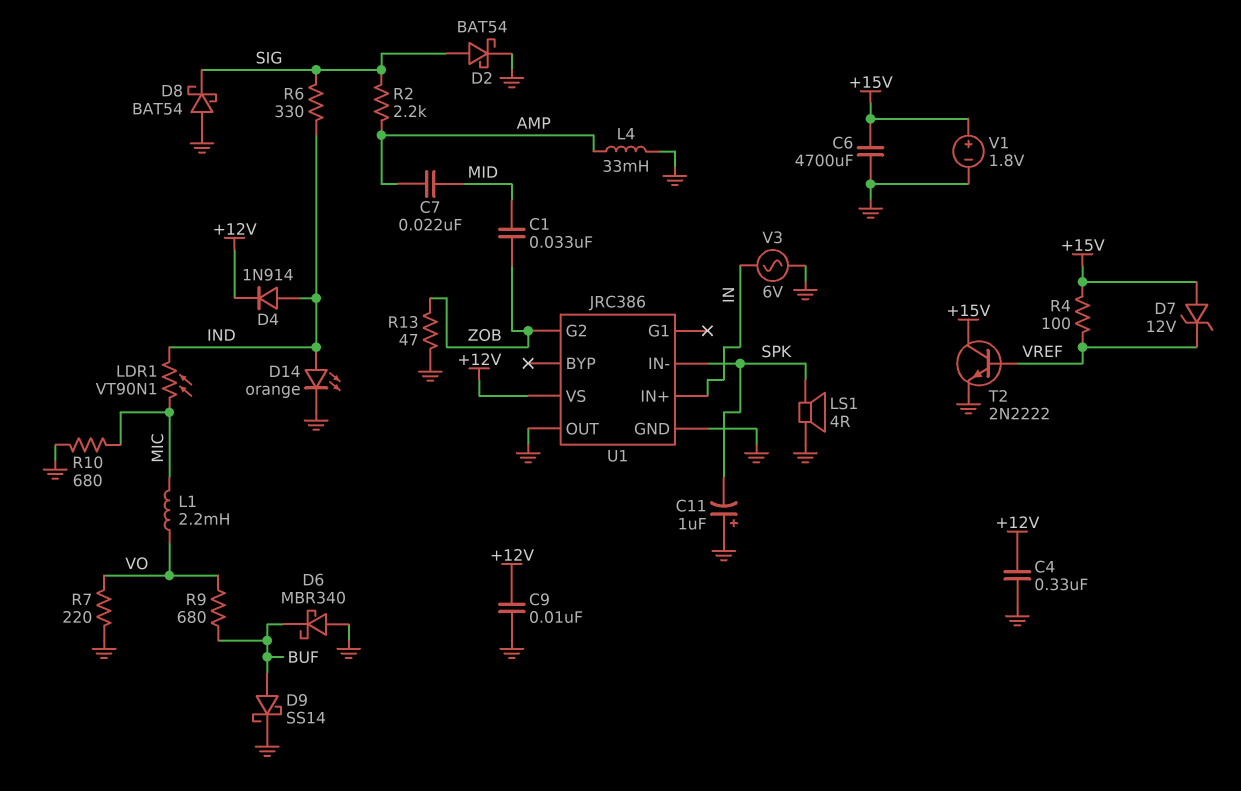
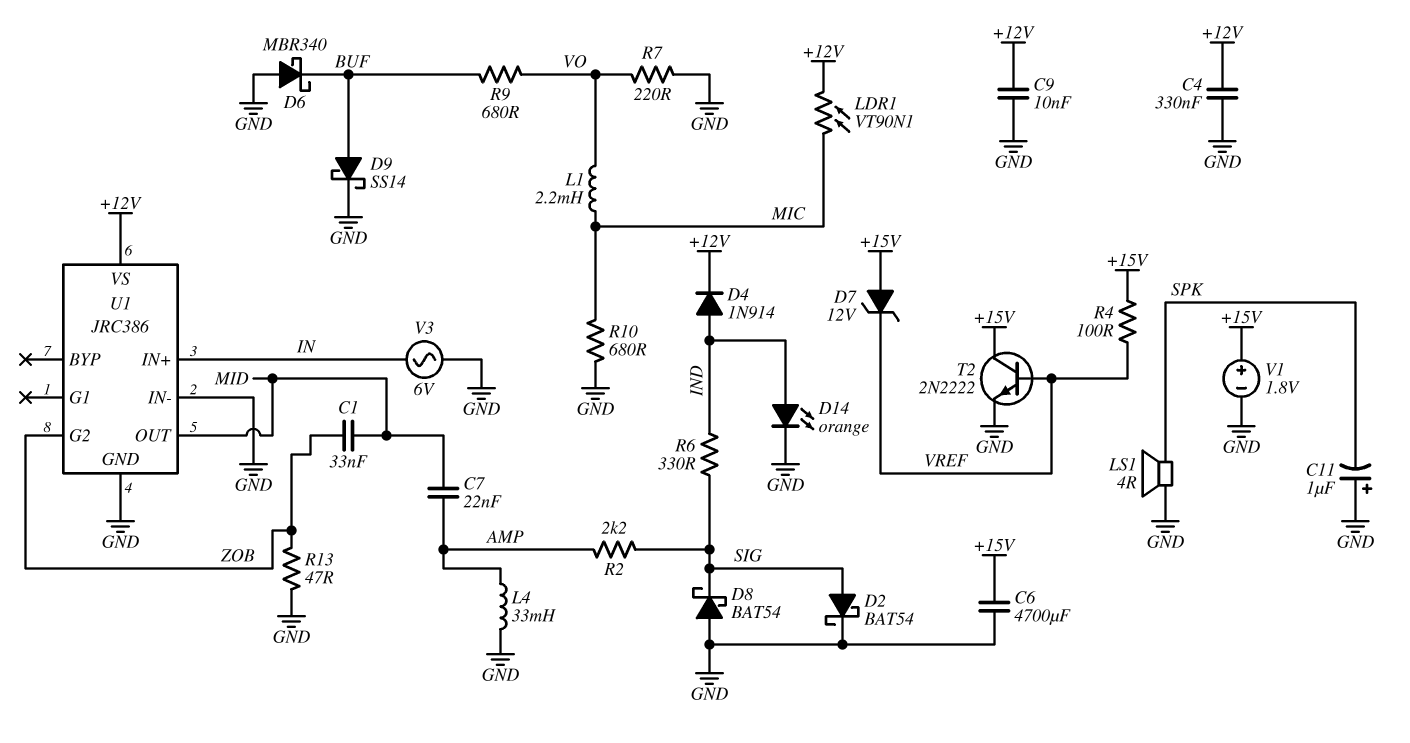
LDR1: VT90N1 (IND, MIC) -> VT90N1 (+12V, MIC)
U1 pin IN-: SPK -> GND
U1 pin OUT: GND -> MID

